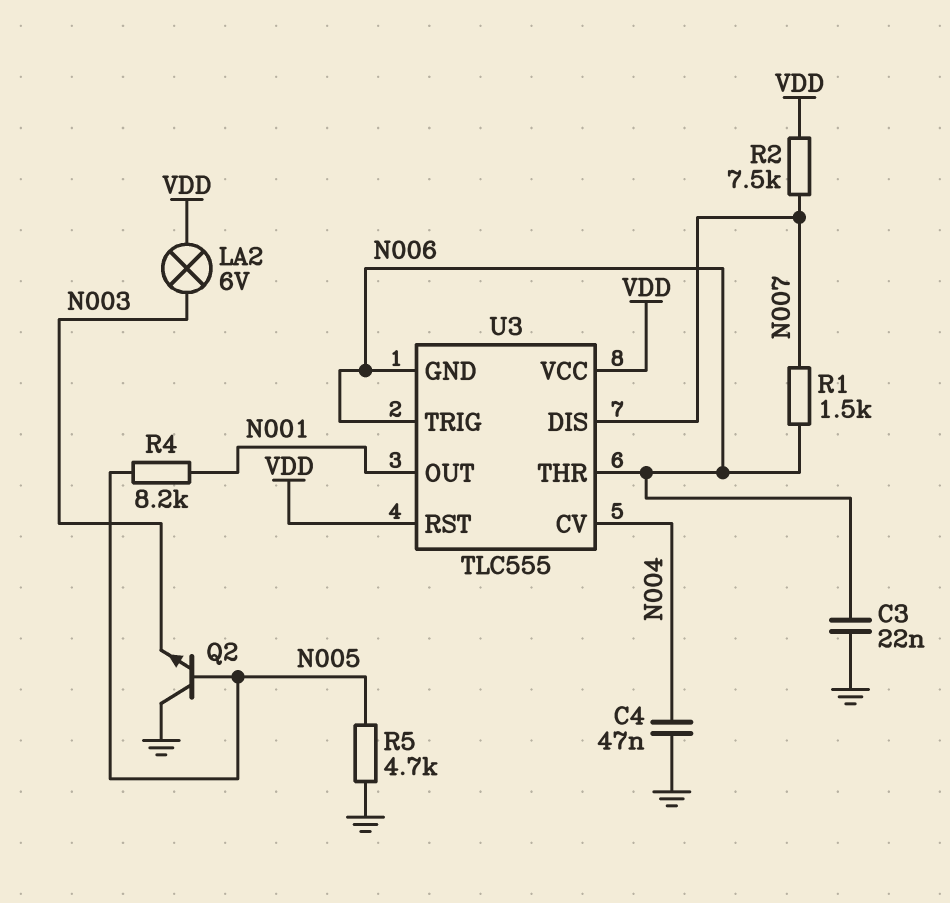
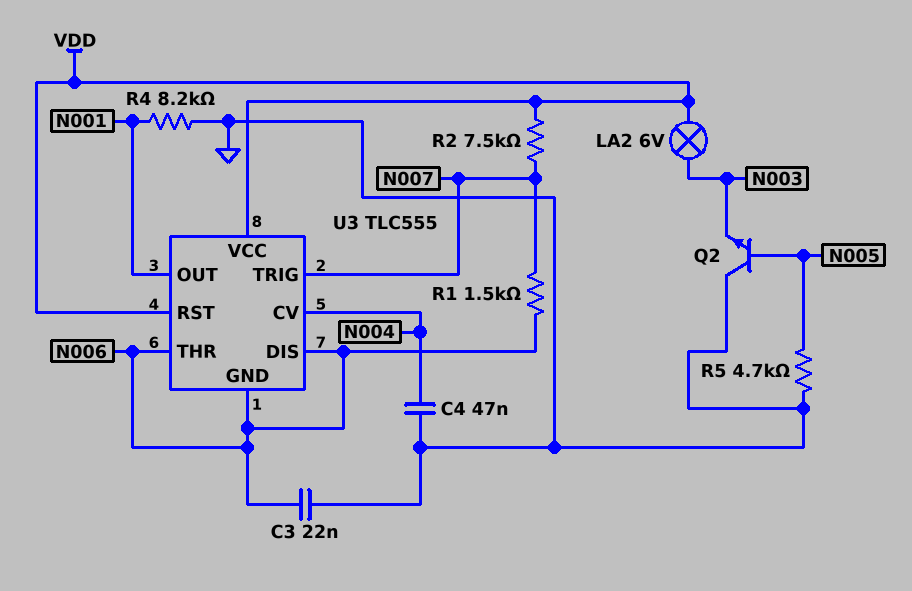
R4: 8.2k (N001, N005) -> 8.2k (GND, N001)
U3 pin DIS: N007 -> N006
U3 pin TRIG: N006 -> N007

